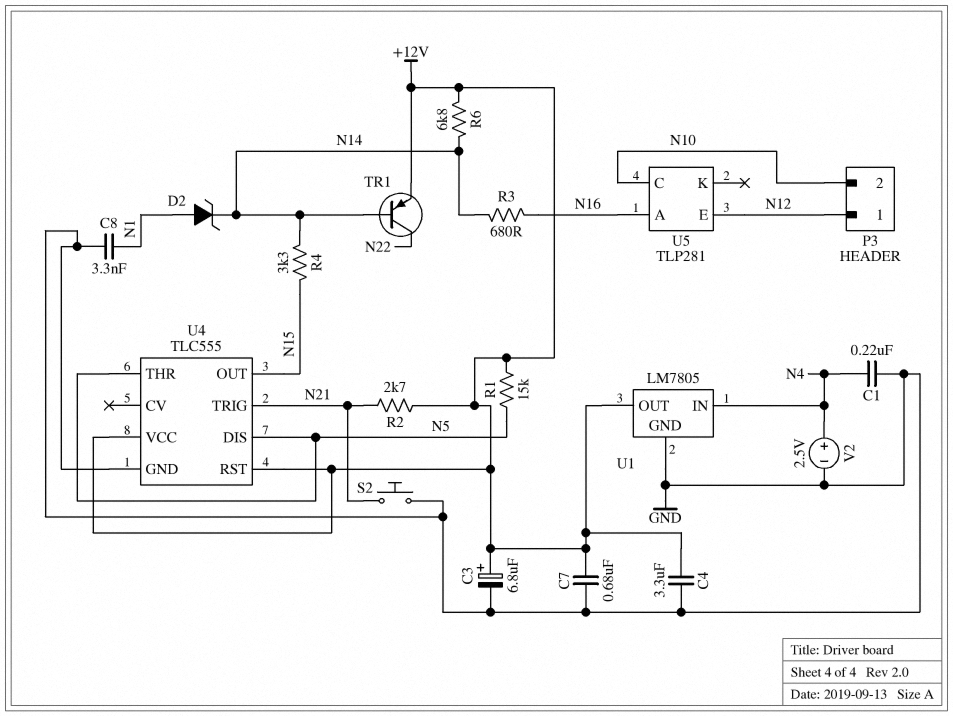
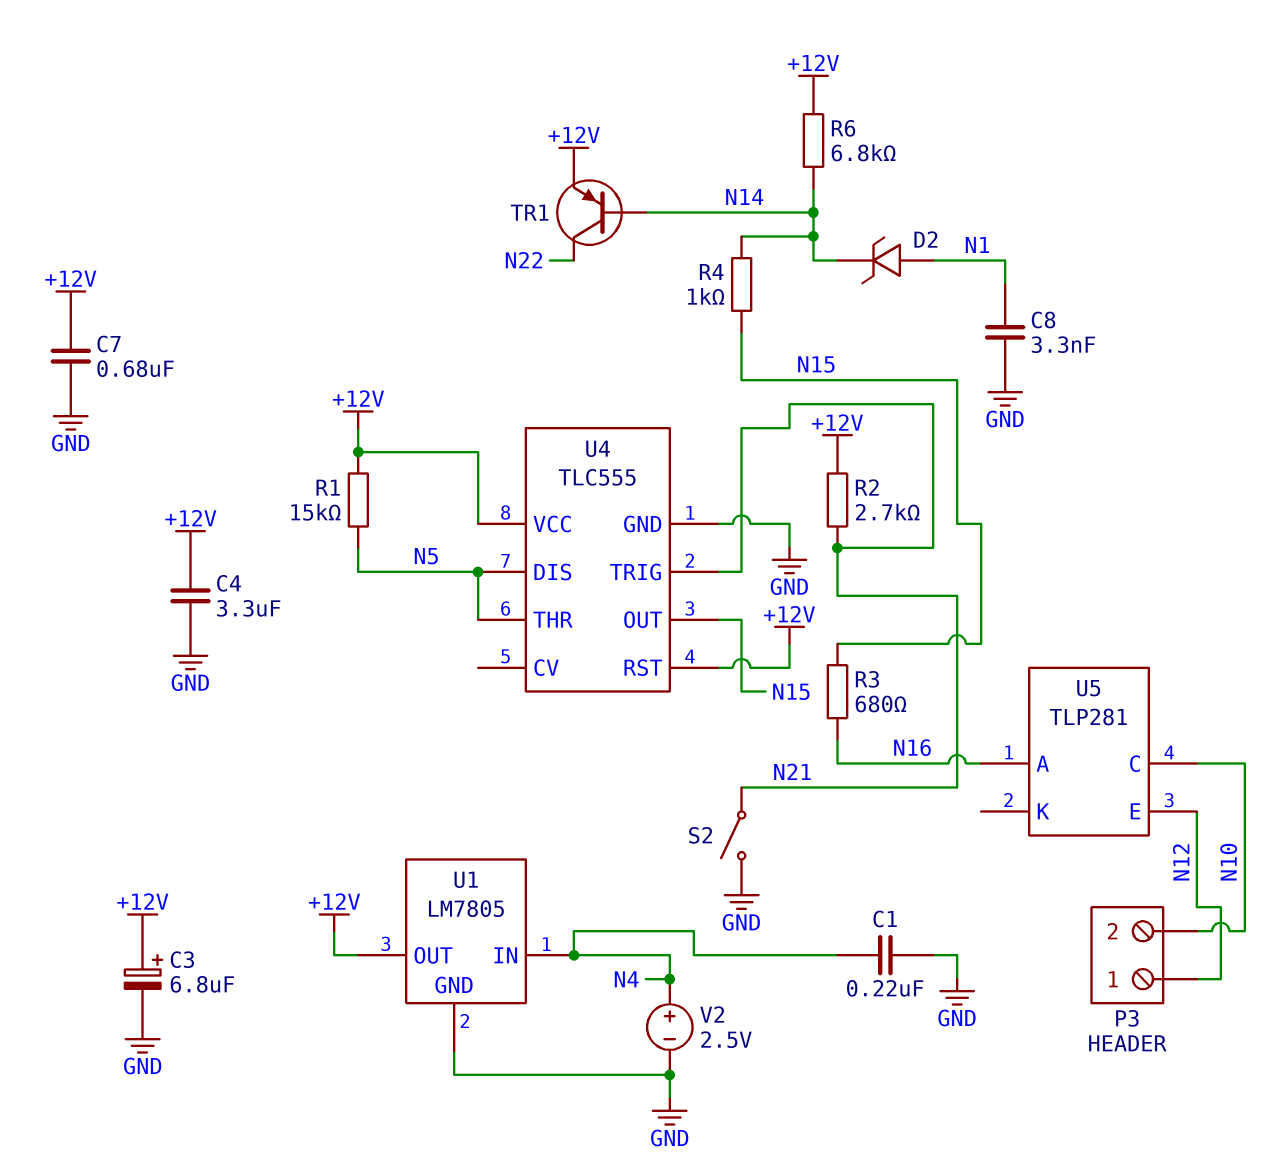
R3: 680 (N14, N16) -> 680 (N15, N16)
R4: 3.3k (N14, N15) -> 1k (N14, N15)
S2: button (GND, N21) -> switch (GND, N21)

